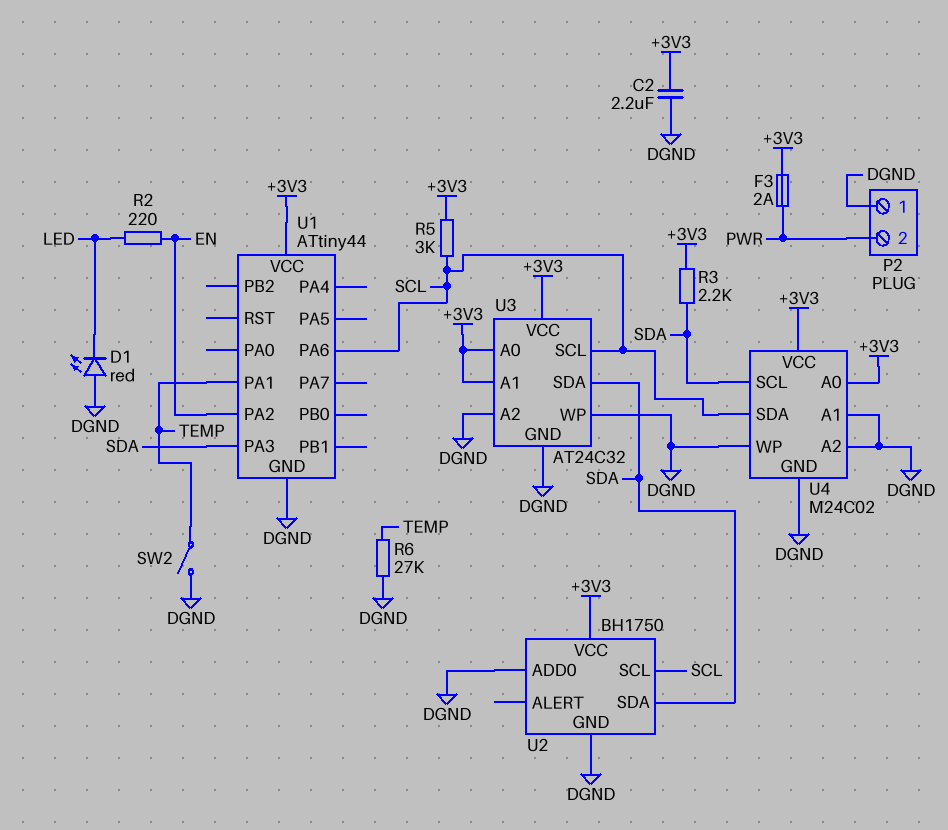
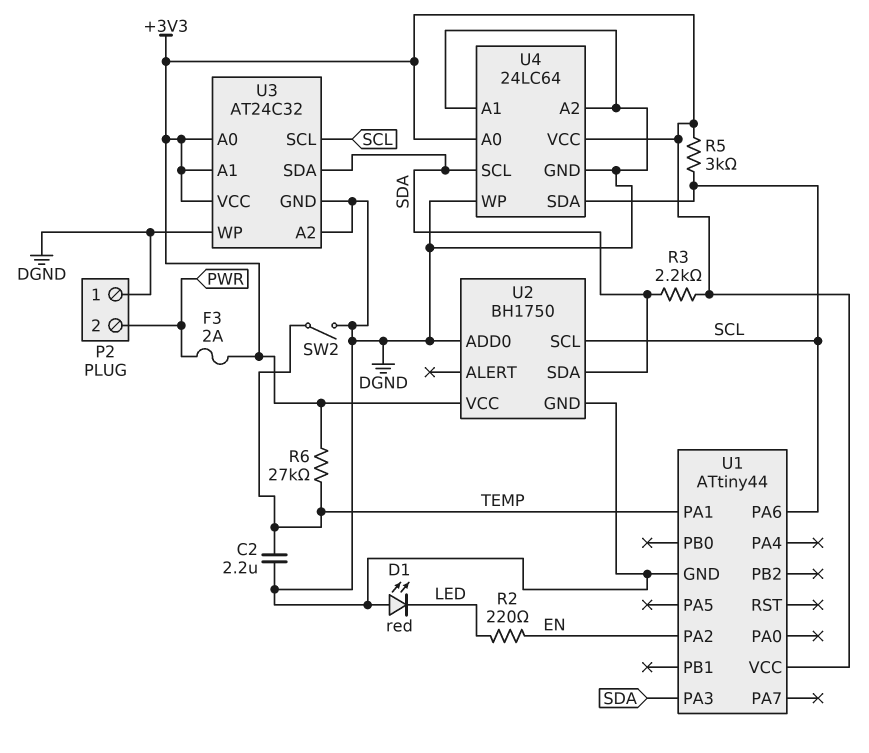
C2: 2.2uF (+3V3, DGND) -> 2.2uF (DGND, TEMP)
R6: 27k (DGND, TEMP) -> 27k (+3V3, TEMP)
U4: M24C02 -> 24LC64

